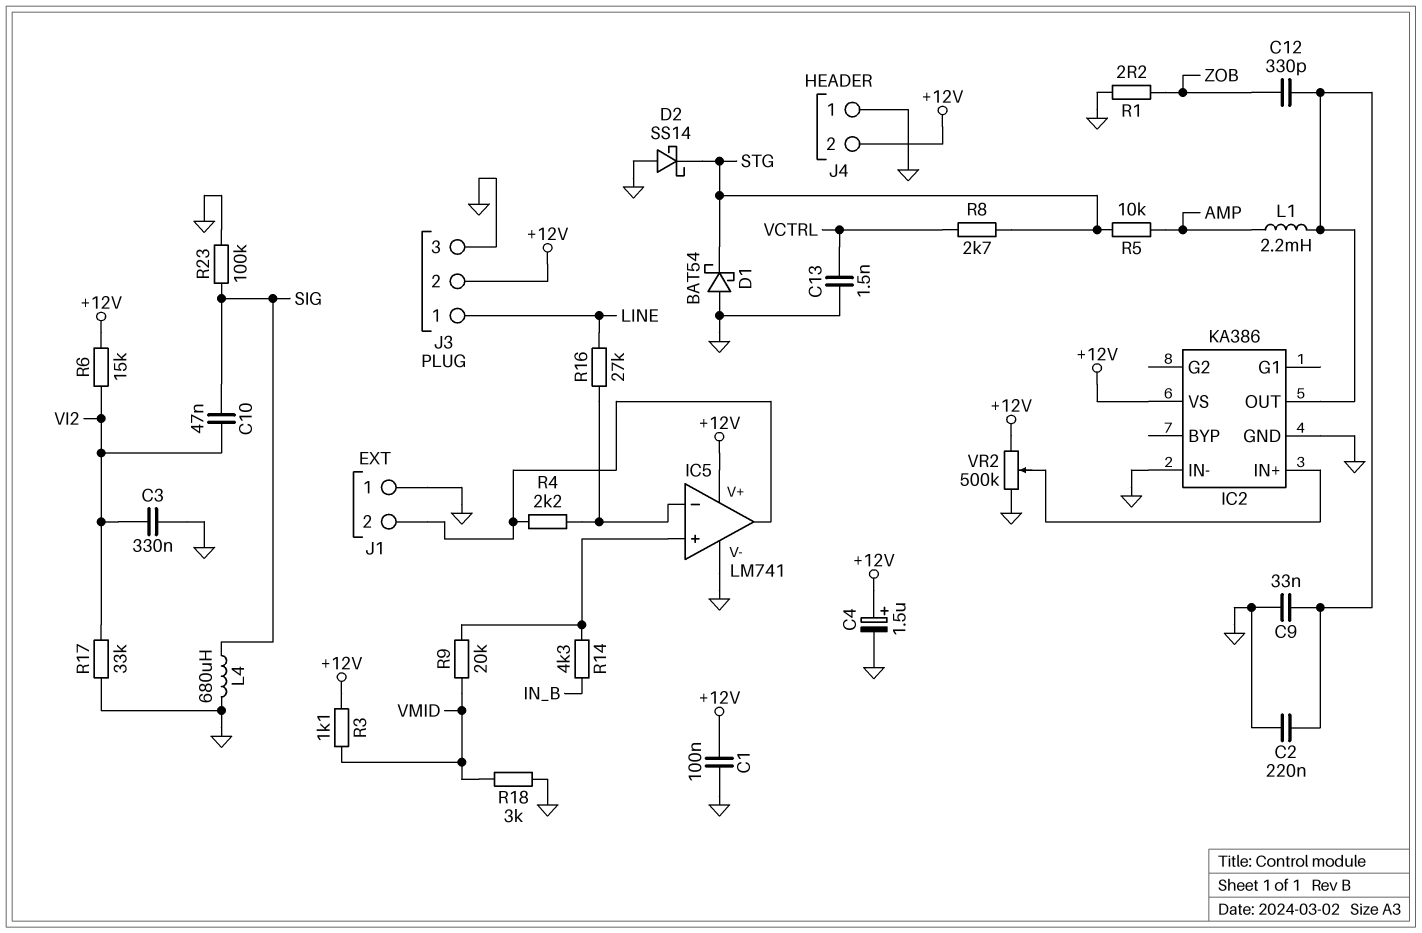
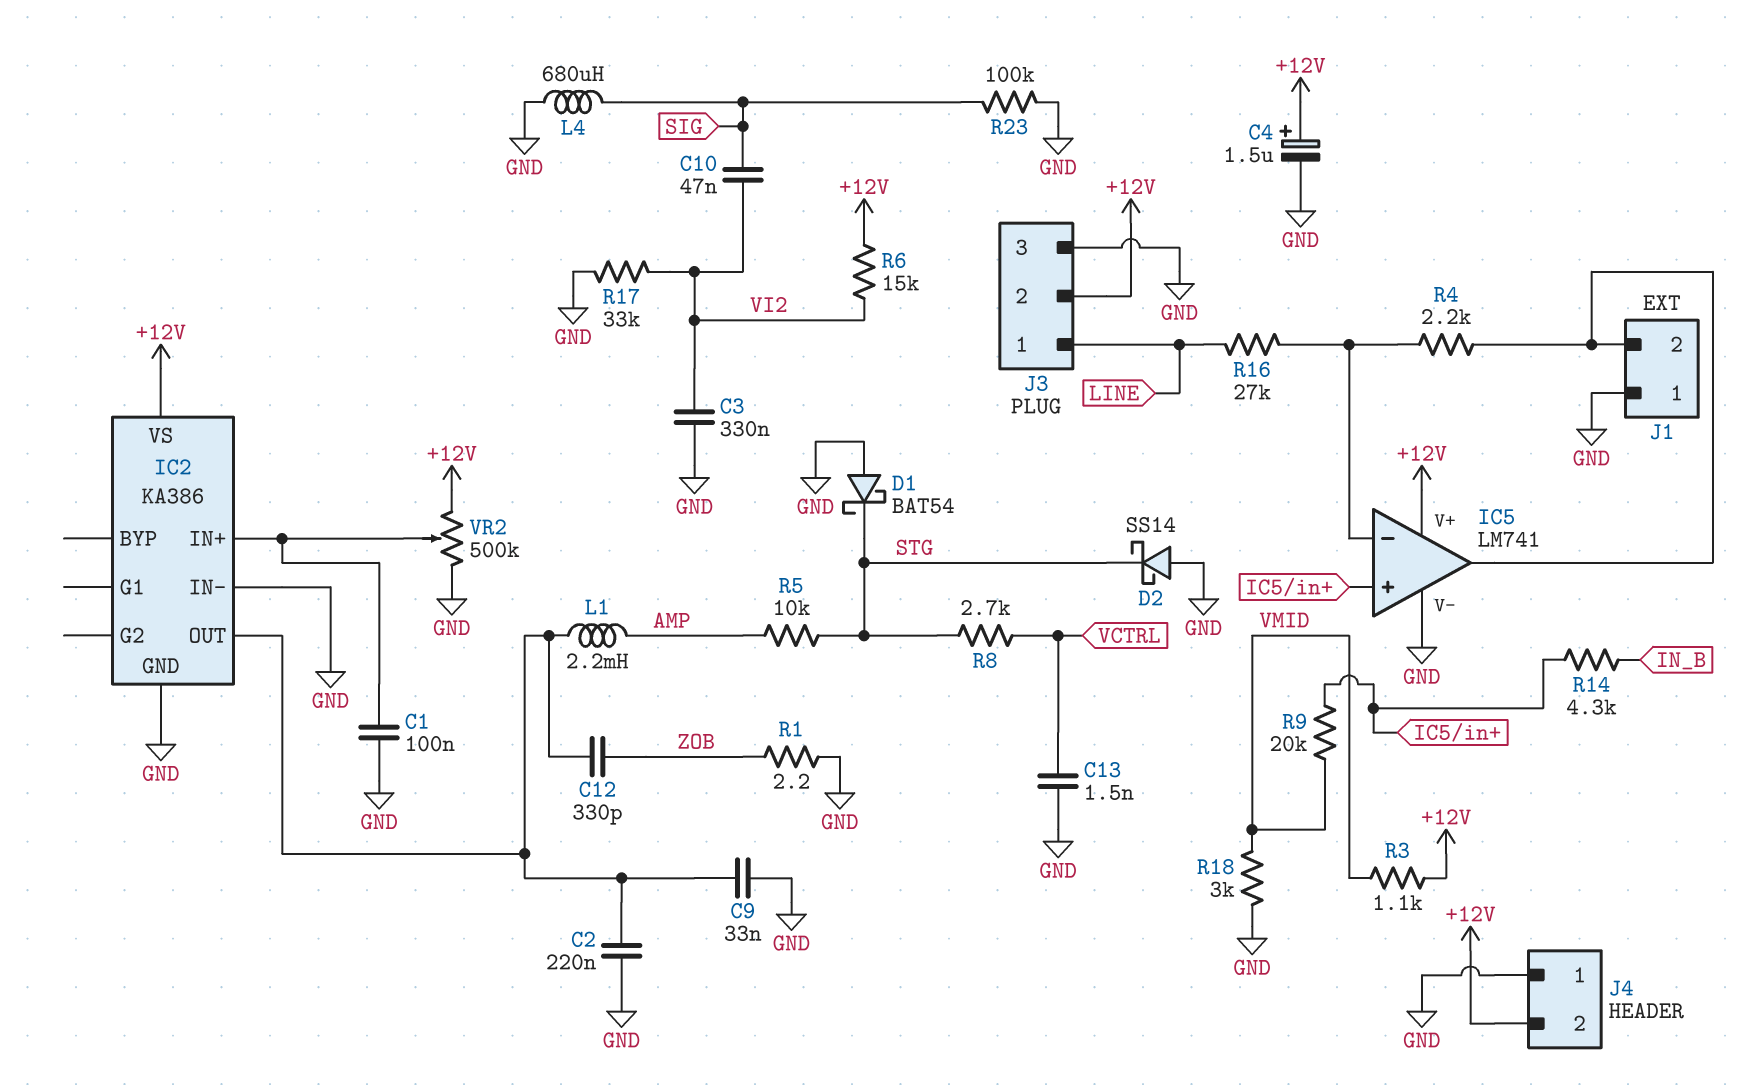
C1: 100nF (+12V, GND) -> 100nF (GND, IC2/IN+)

